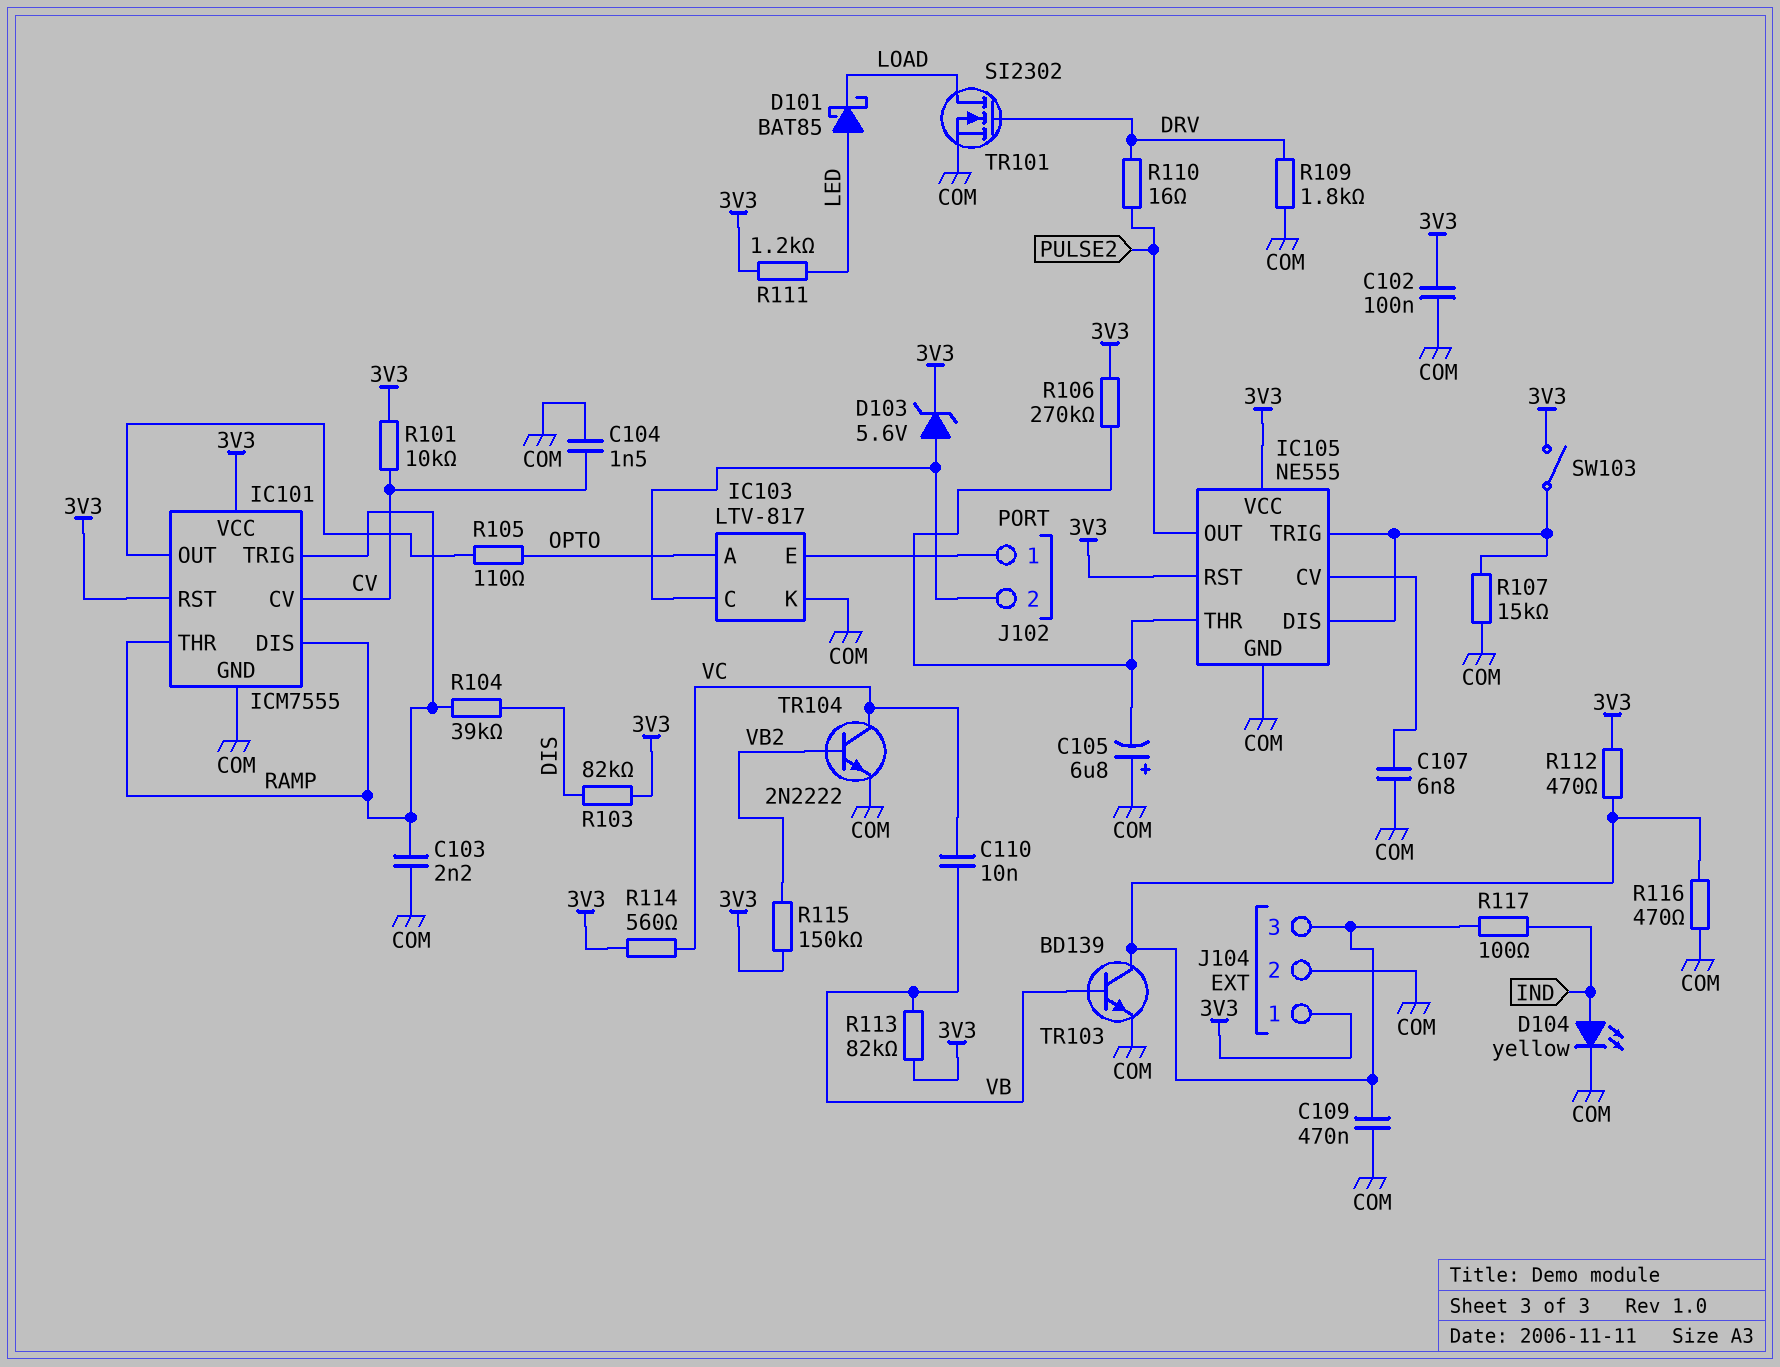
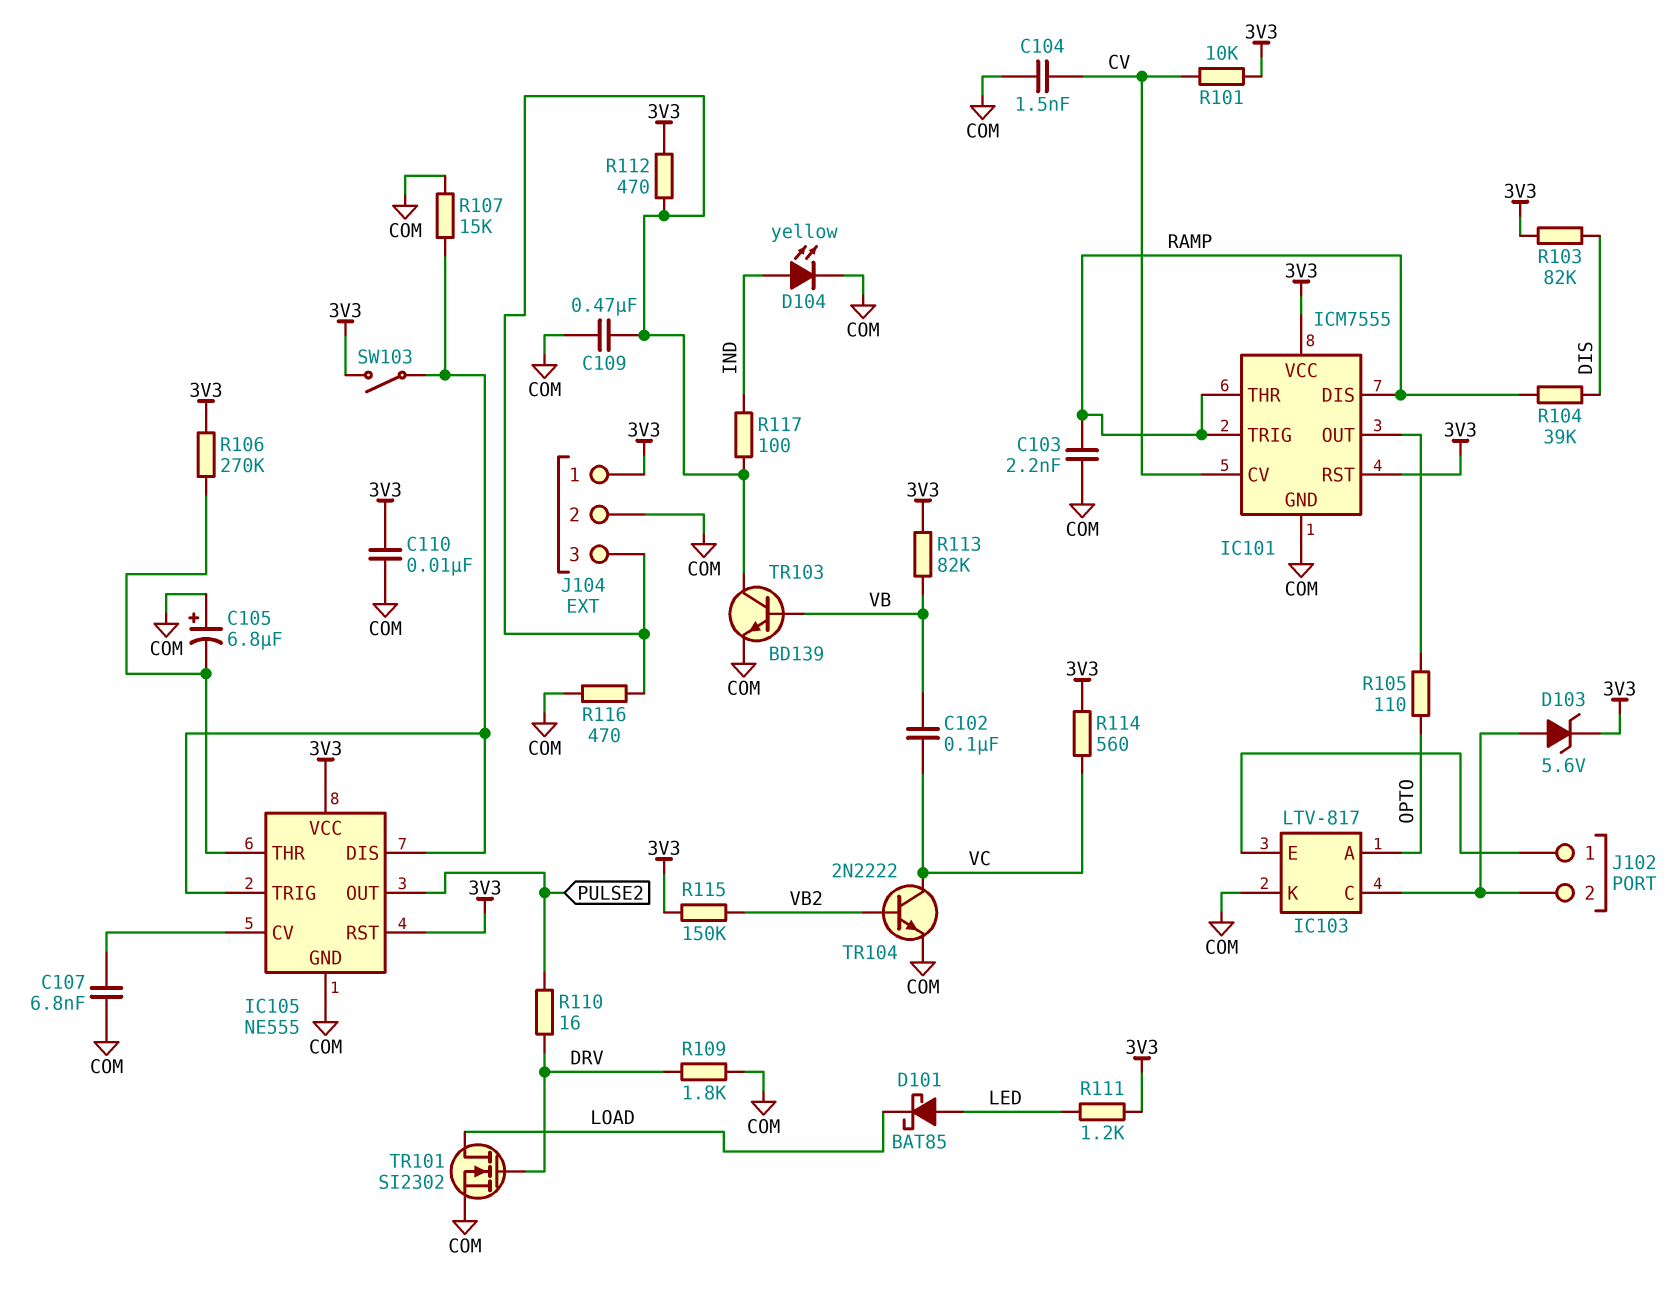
C102: 100nF (3V3, COM) -> 100nF (VB, VC)
C110: 10nF (VB, VC) -> 10nF (3V3, COM)

